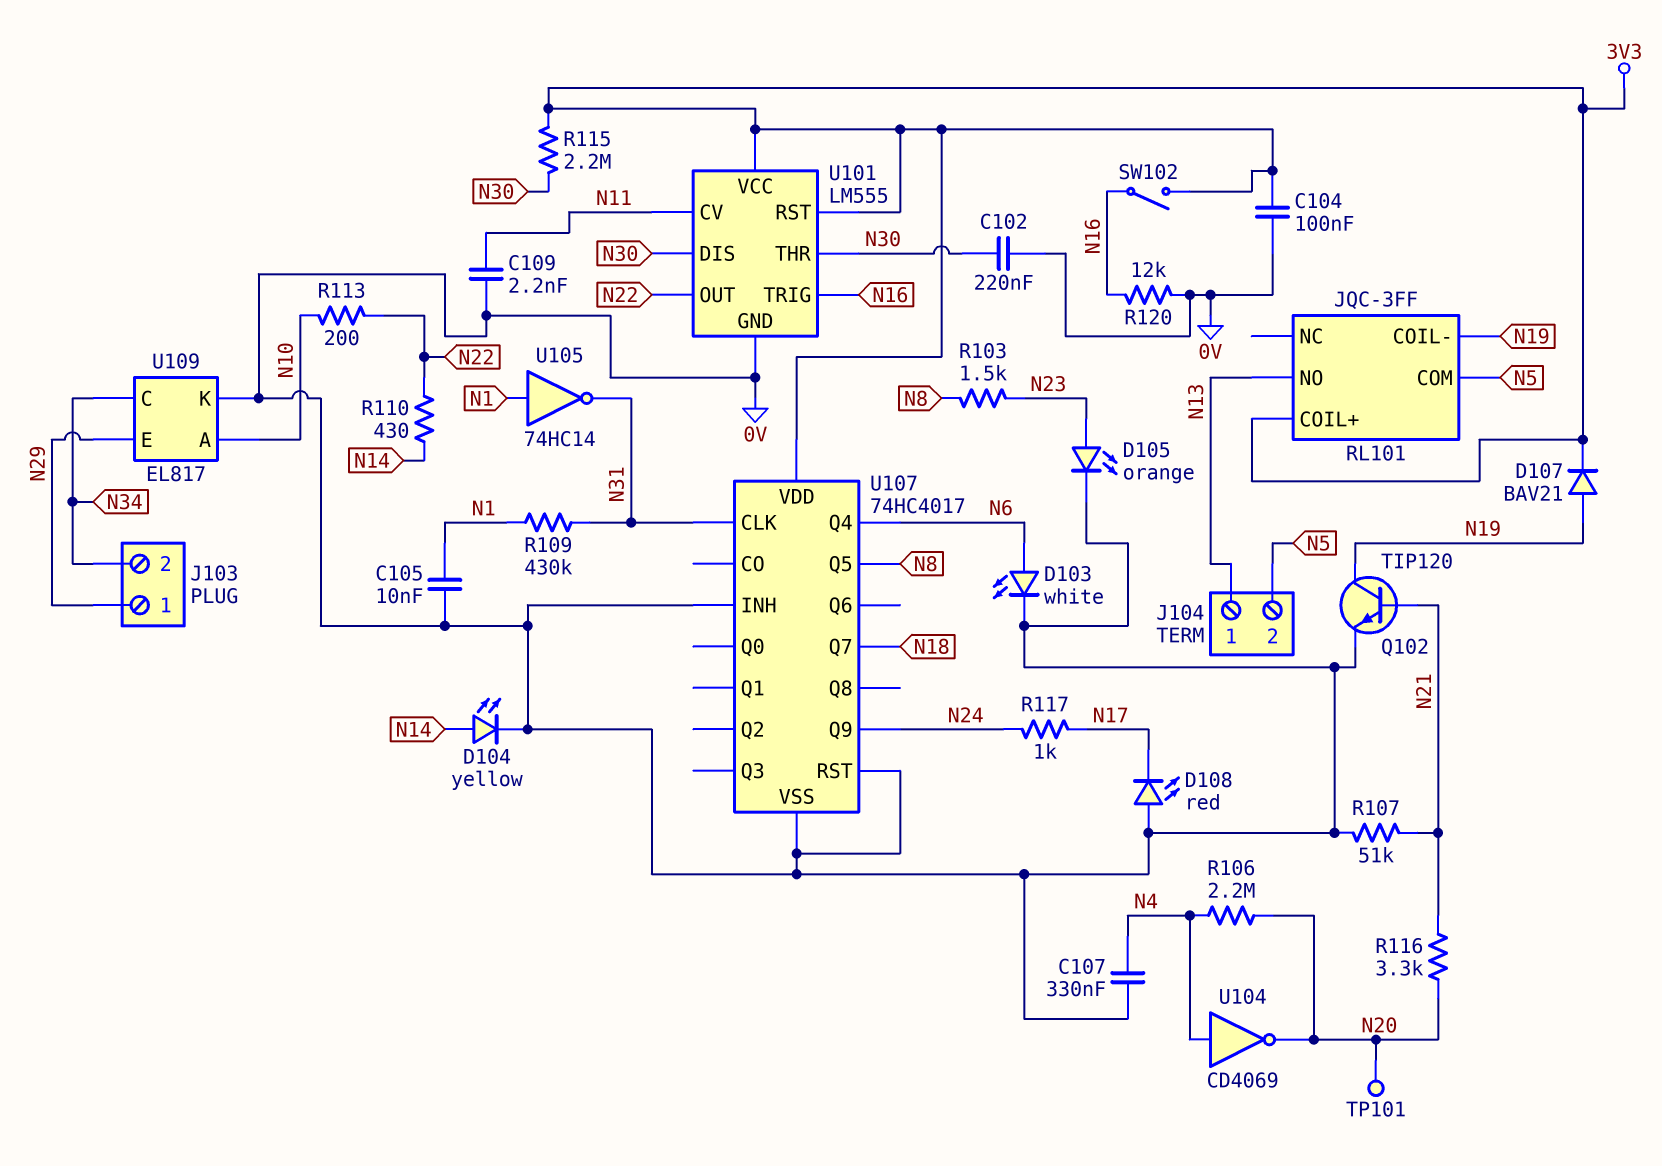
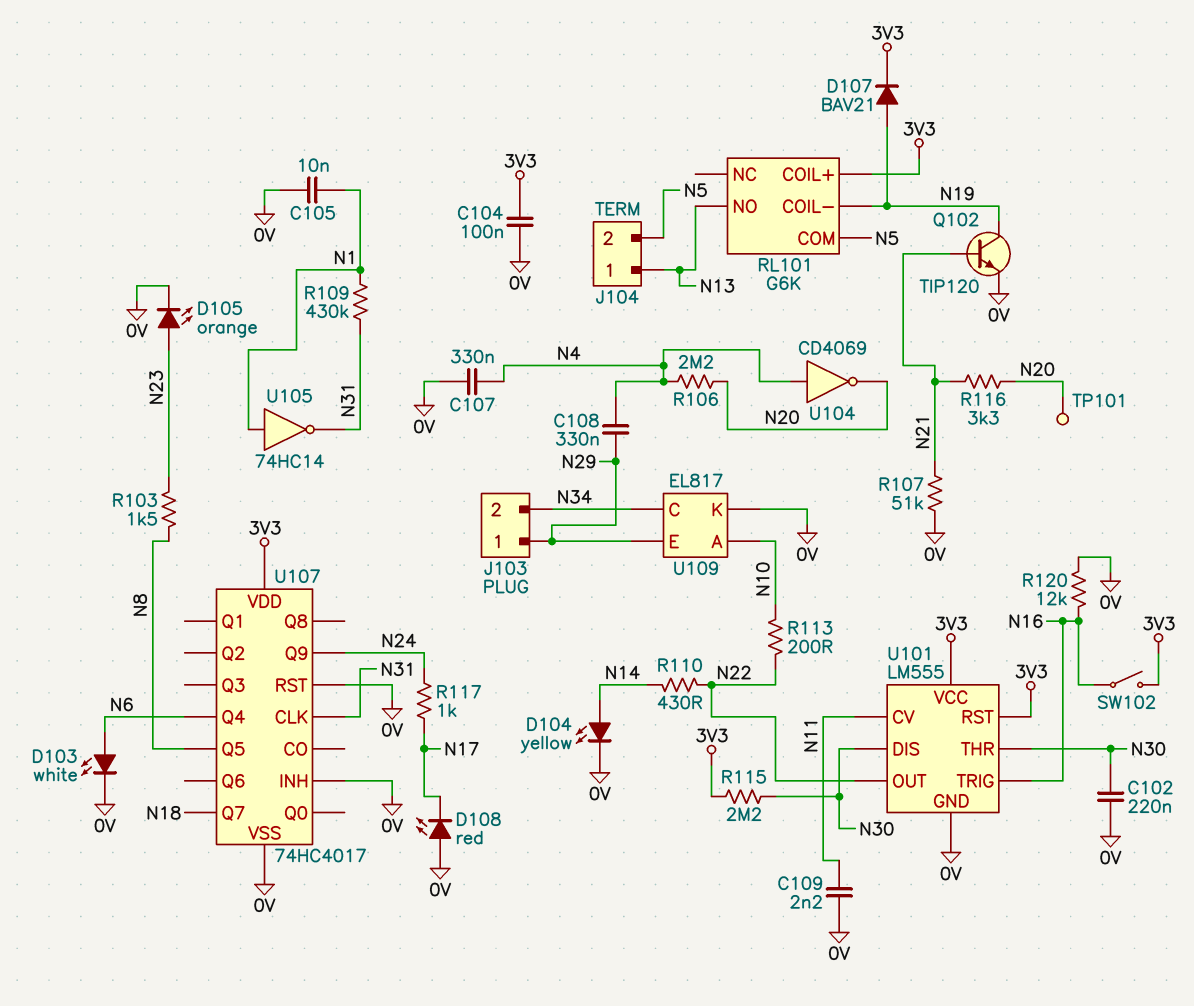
C108: none -> 330nF (N4, N29)
RL101: JQC-3FF -> G6K

